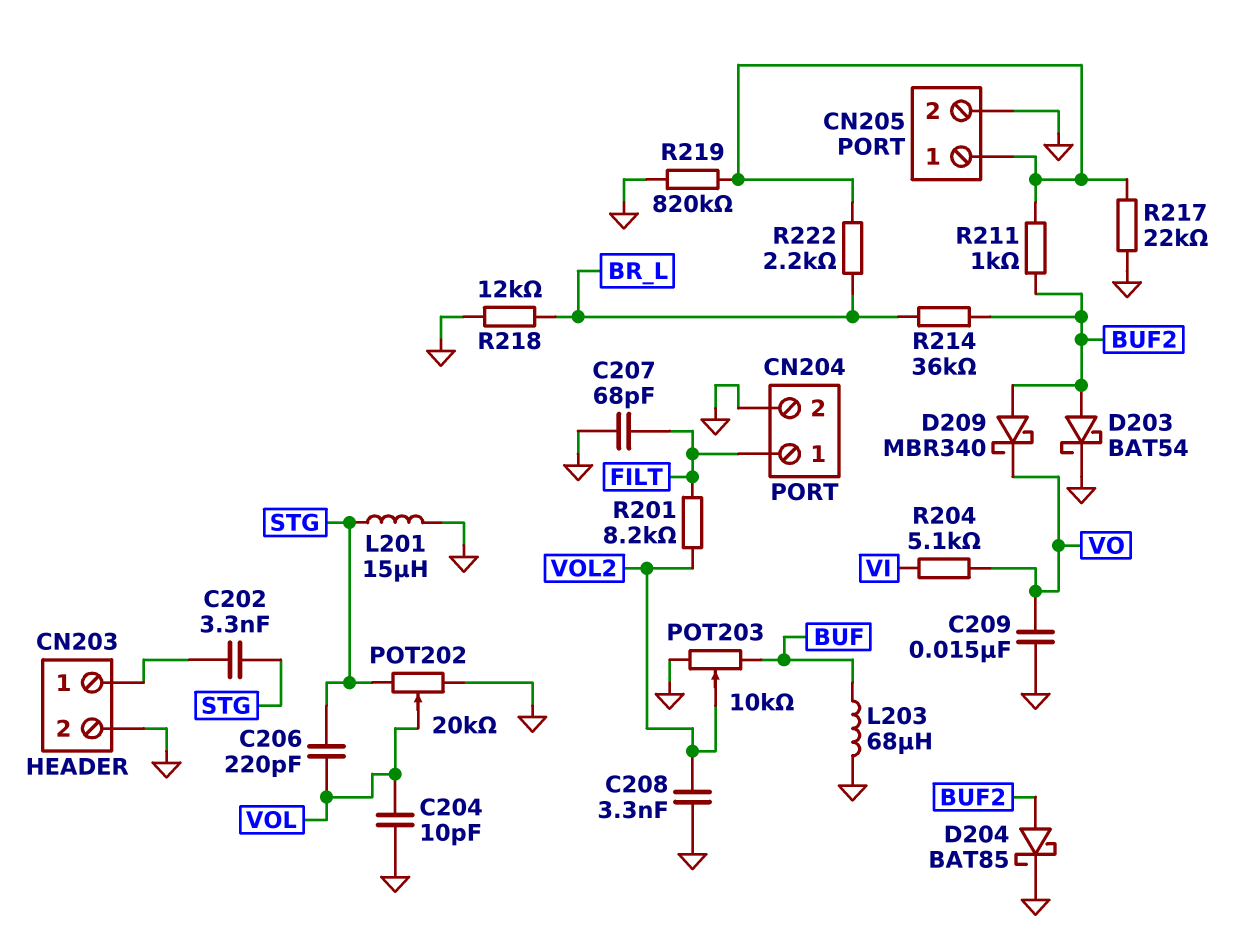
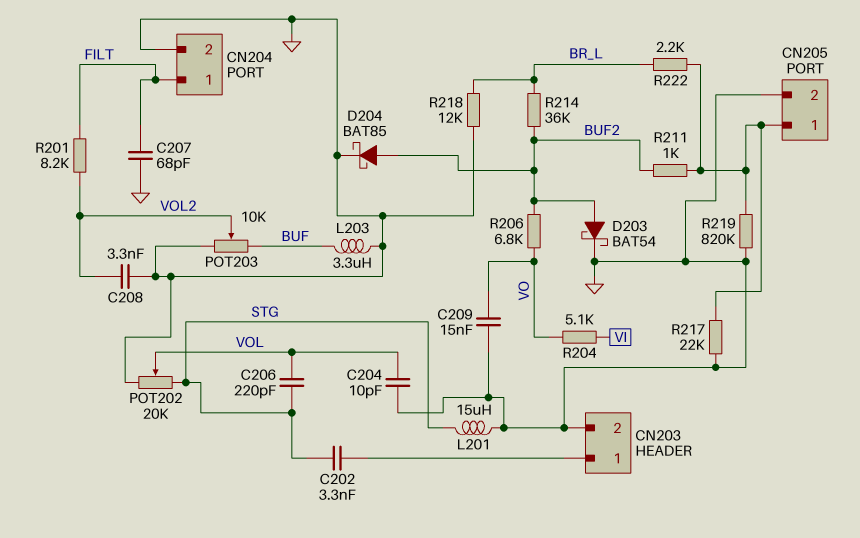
D209: schottky MBR340 (A BUF2, K VO) -> none
L203: 68uH (BUF, GND) -> 3.3uH (BUF, GND)
R206: none -> 6.8k (BUF2, VO)

